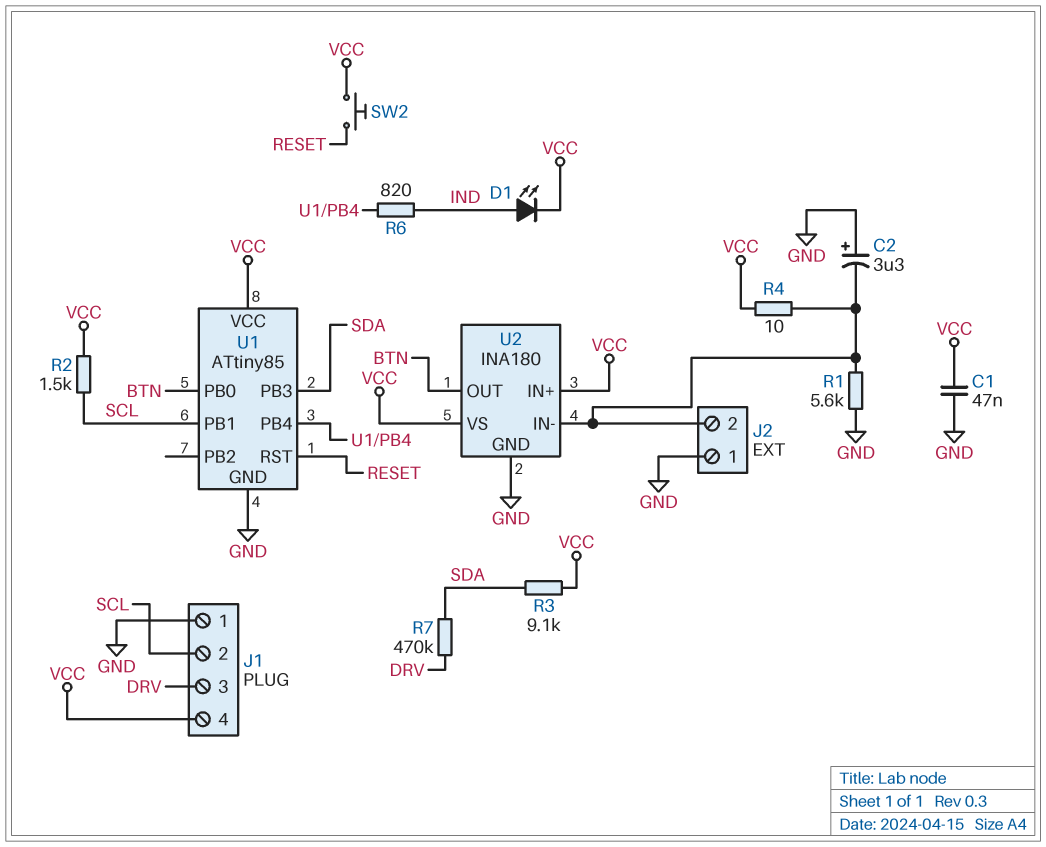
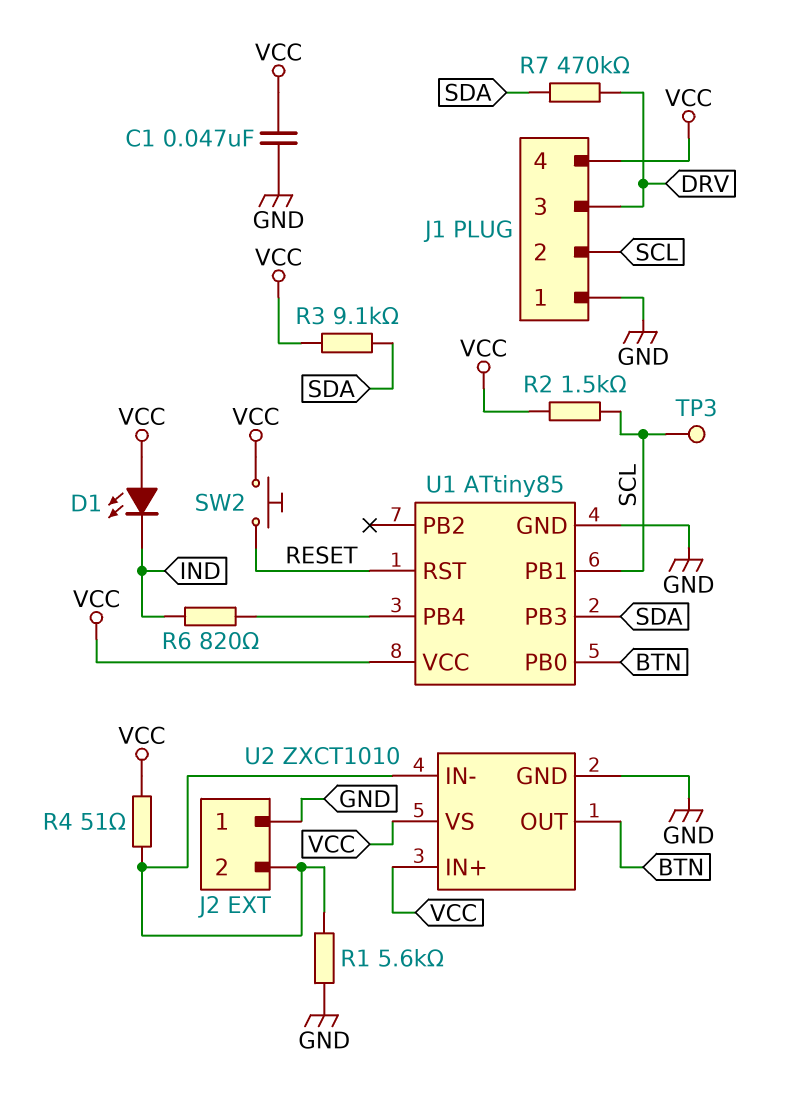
C2: 3.3uF (plus GND, minus J2/2) -> none
D1: LED (A IND, K VCC) -> LED (A VCC, K IND)
R4: 10 (J2/2, VCC) -> 51 (J2/2, VCC)
TP3: none -> test point (SCL)
U2: INA180 -> ZXCT1010

